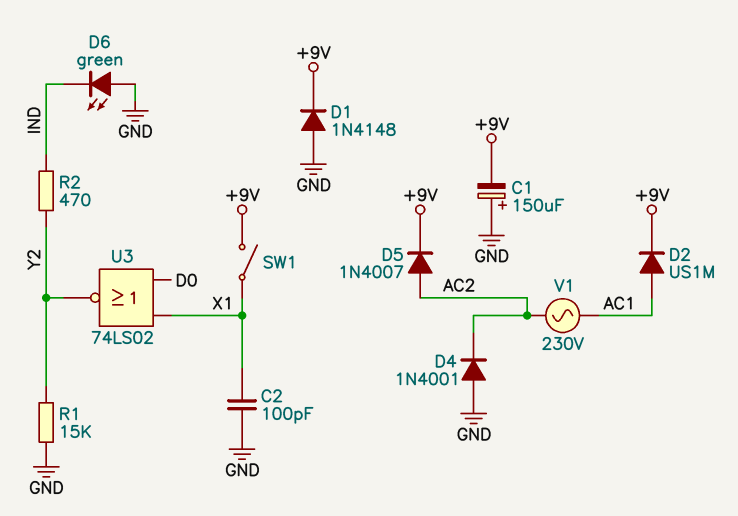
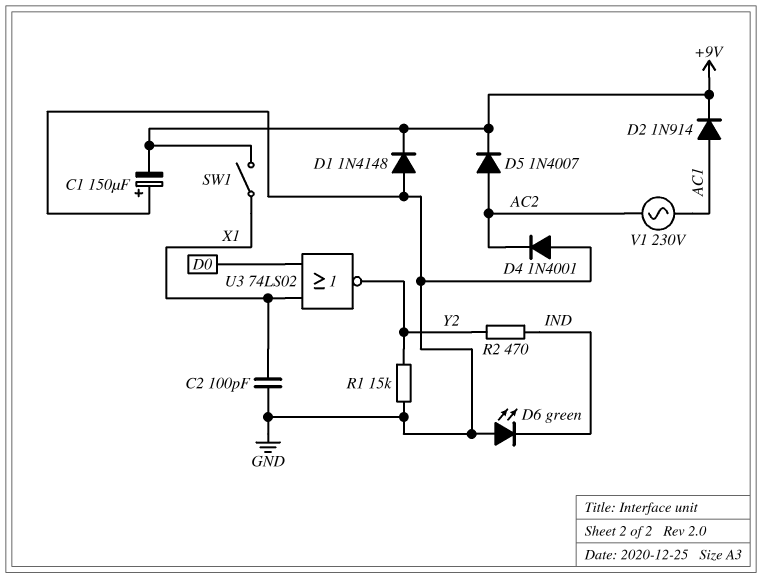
D2: diode US1M (A AC1, K +9V) -> diode 1N914 (A AC1, K +9V)

